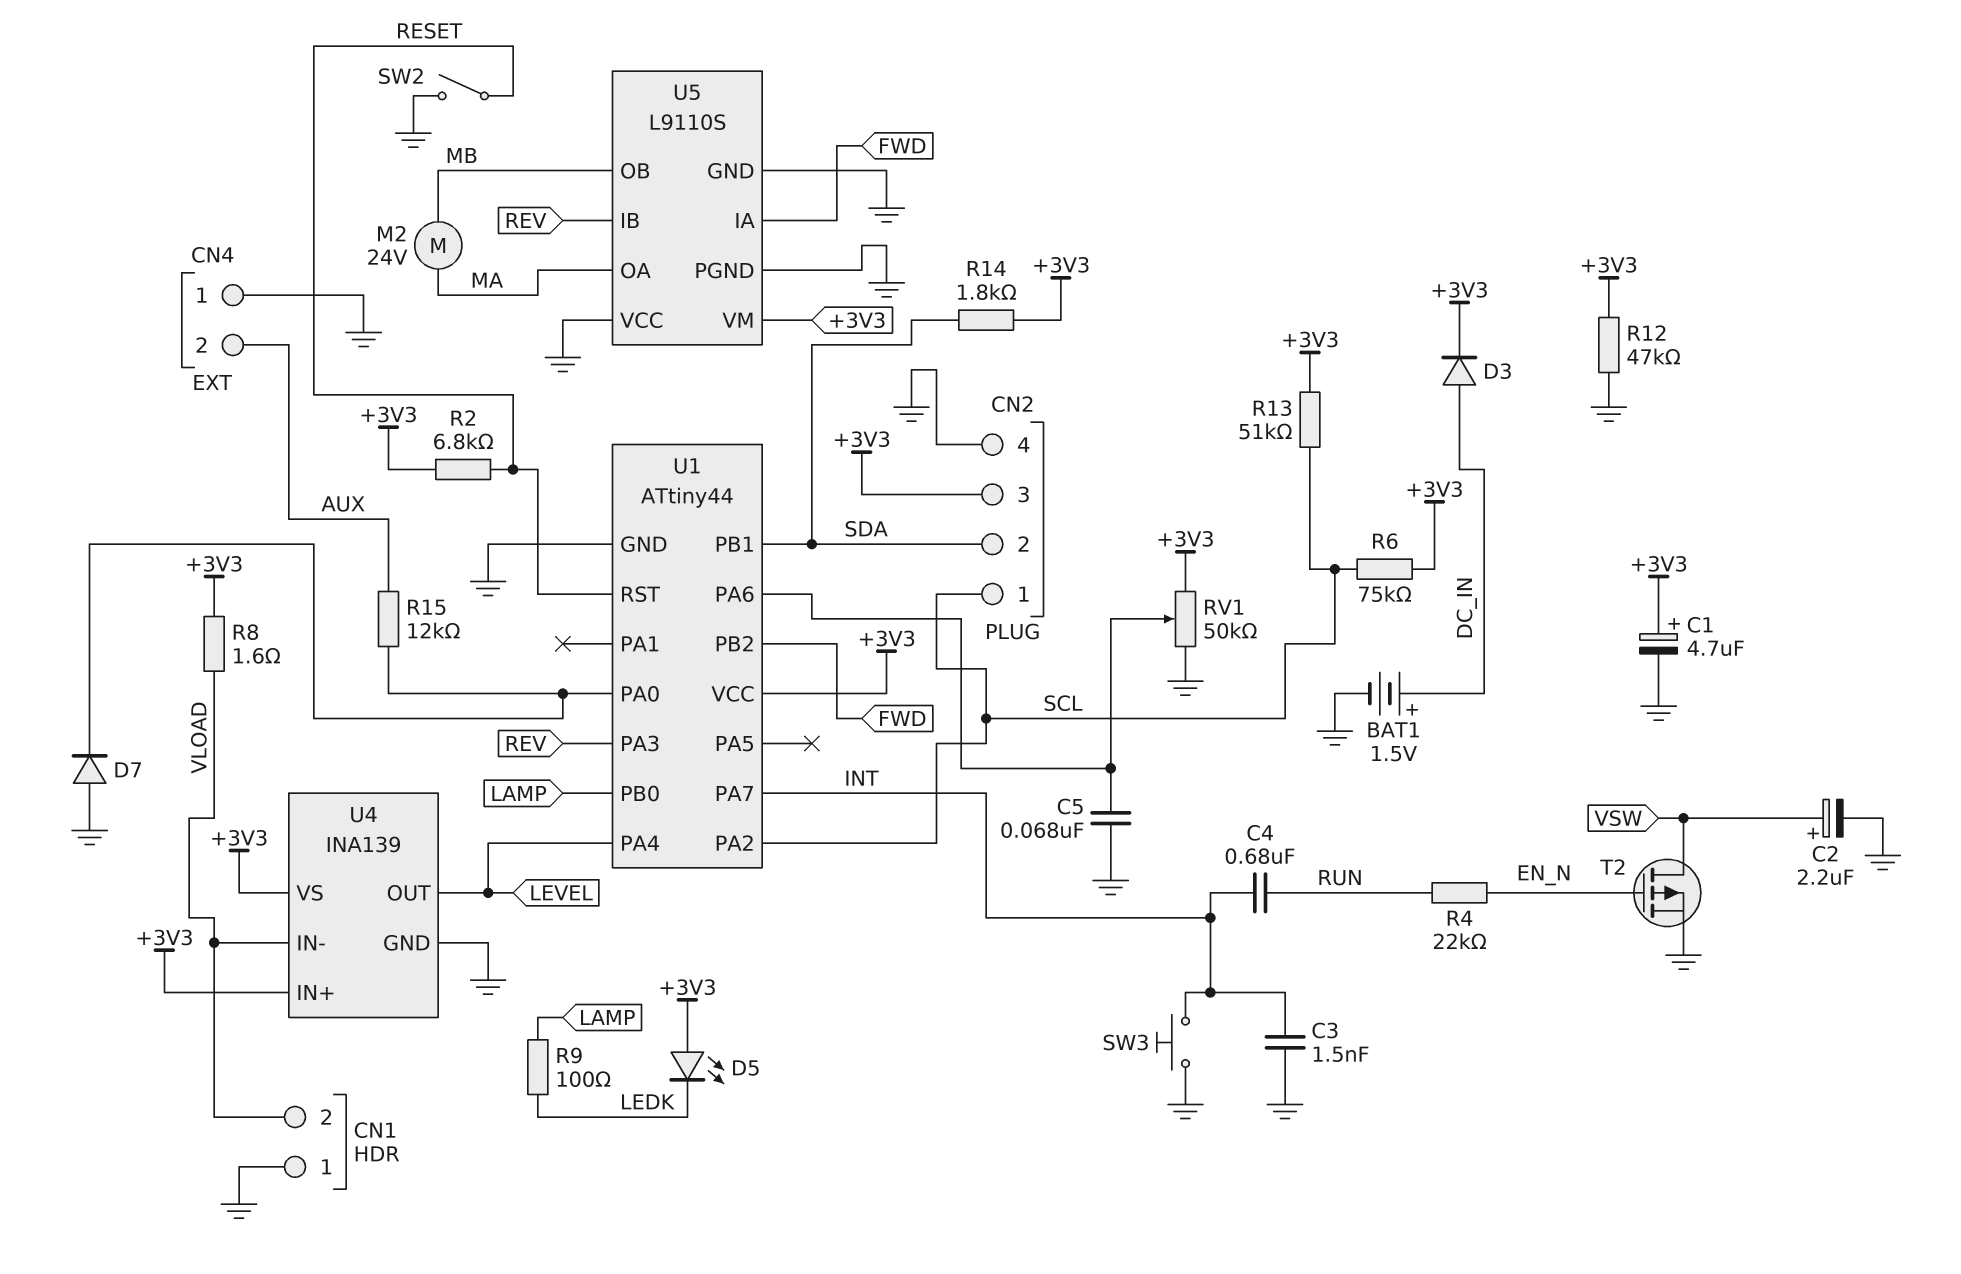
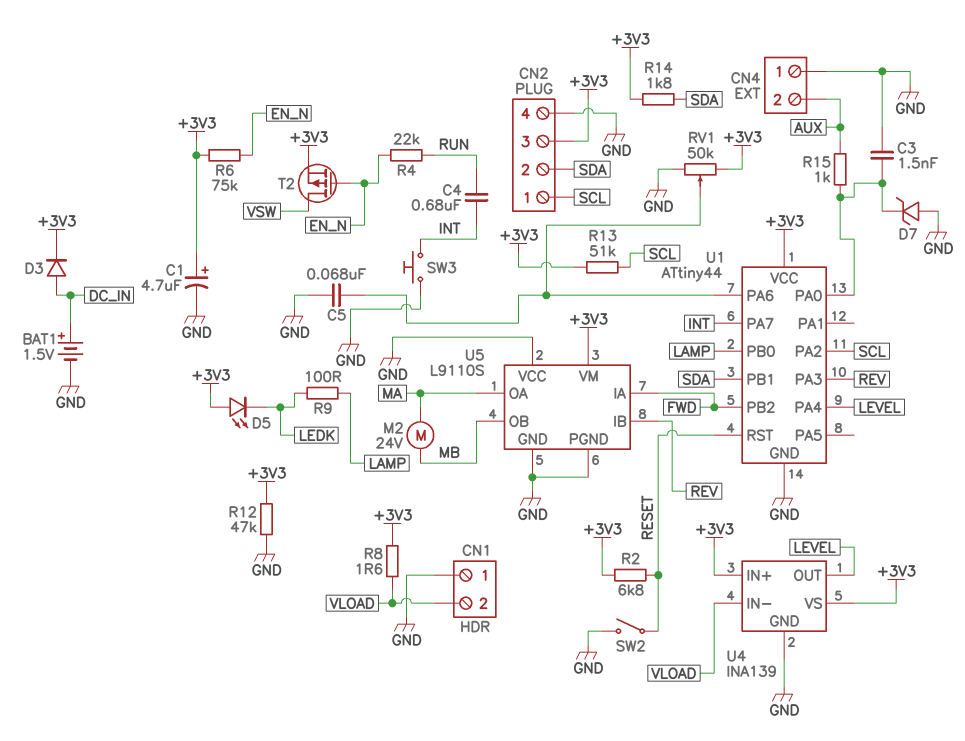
C2: 2.2uF (plus VSW, minus GND) -> none
C3: 1.5nF (GND, INT) -> 1.5nF (GND, U1/PA0)
D7: diode (A GND, K U1/PA0) -> zener (A GND, K U1/PA0)
R6: 75k (+3V3, SCL) -> 75k (+3V3, EN_N)
R15: 12k (AUX, U1/PA0) -> 1k (AUX, U1/PA0)
T2: PMOS (G EN_N, D VSW, S GND) -> PMOS (G EN_N, D VSW, S +3V3)

